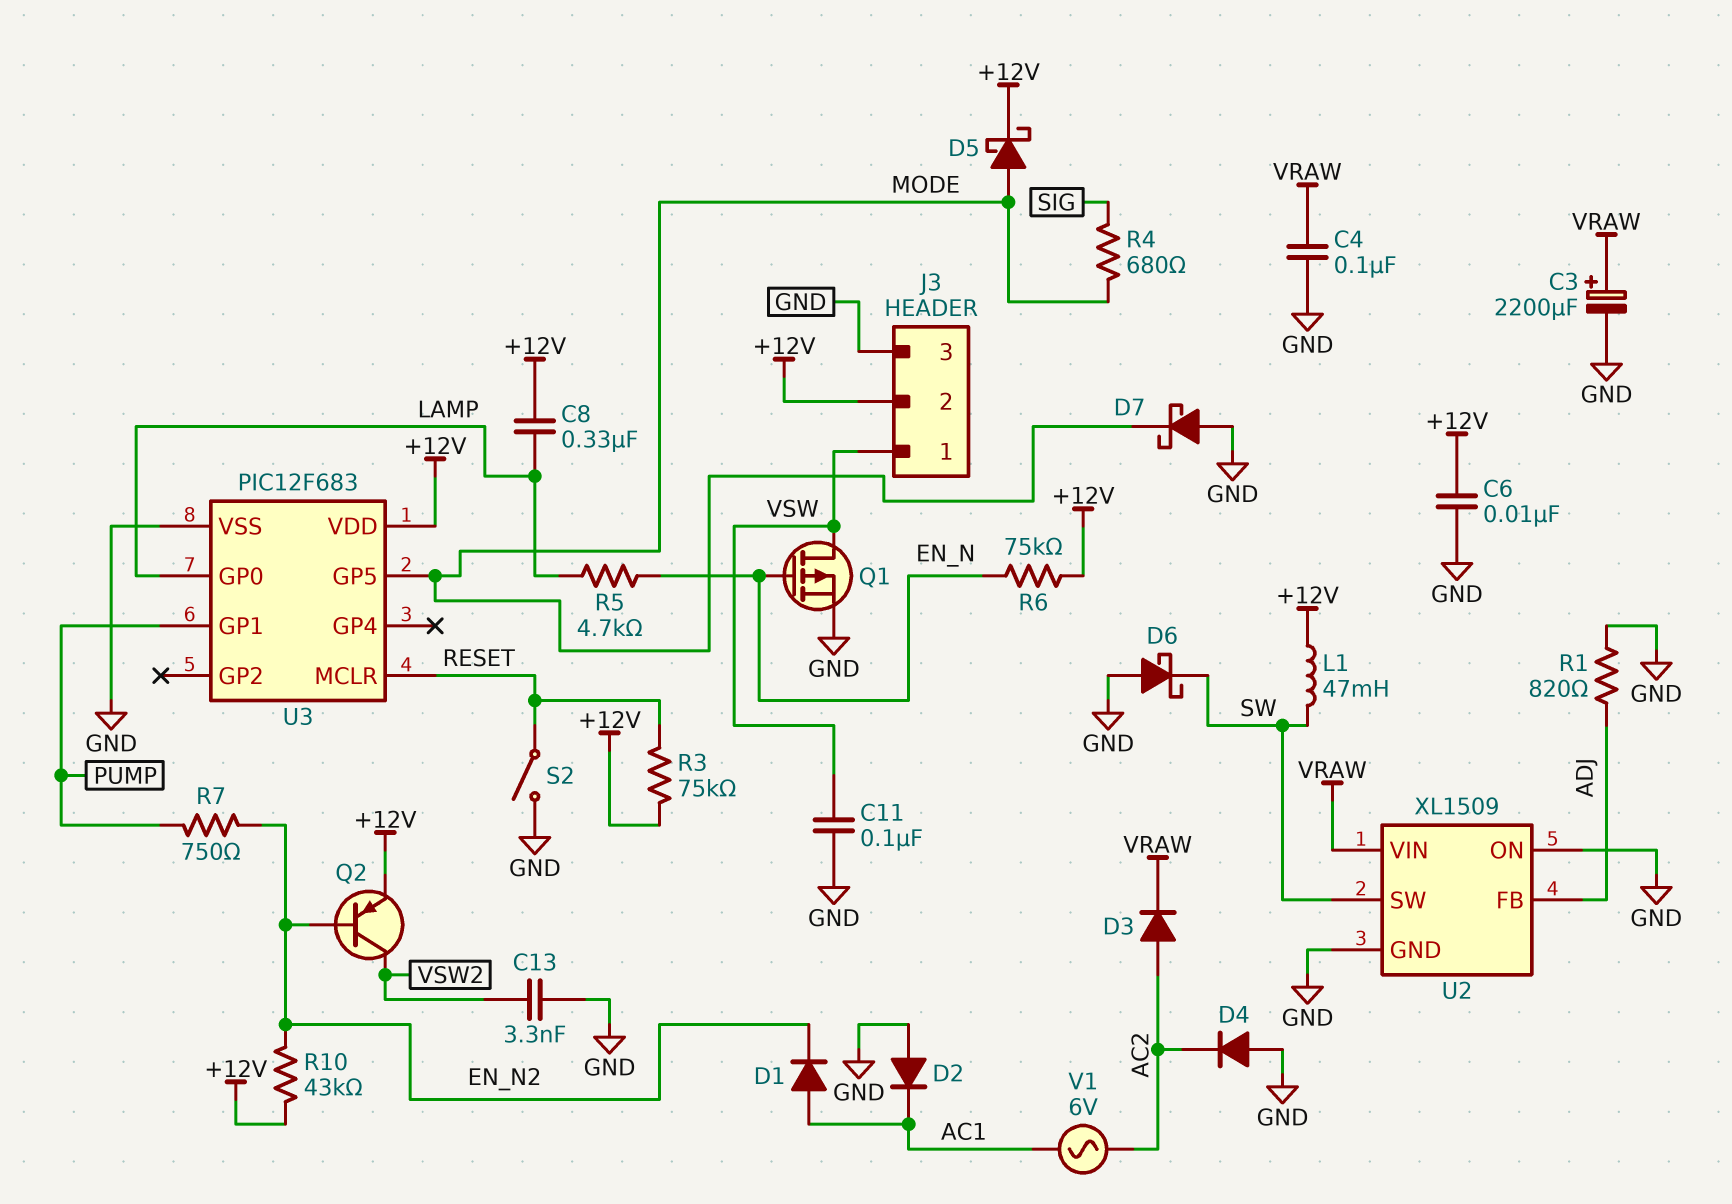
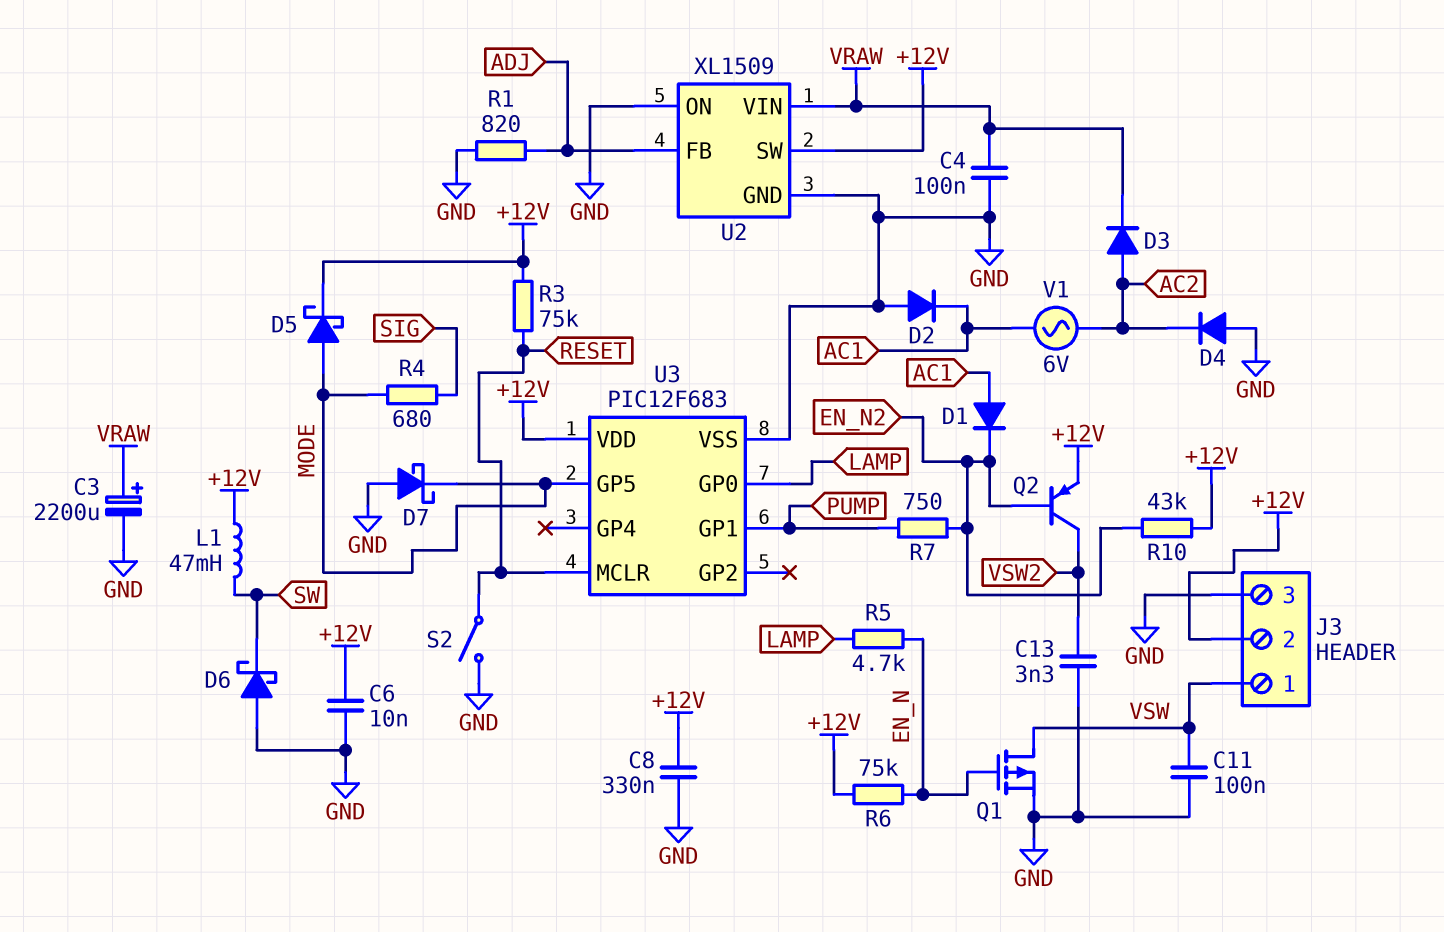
C8: 330nF (+12V, LAMP) -> 330nF (+12V, GND)
U2 pin SW: SW -> +12V

